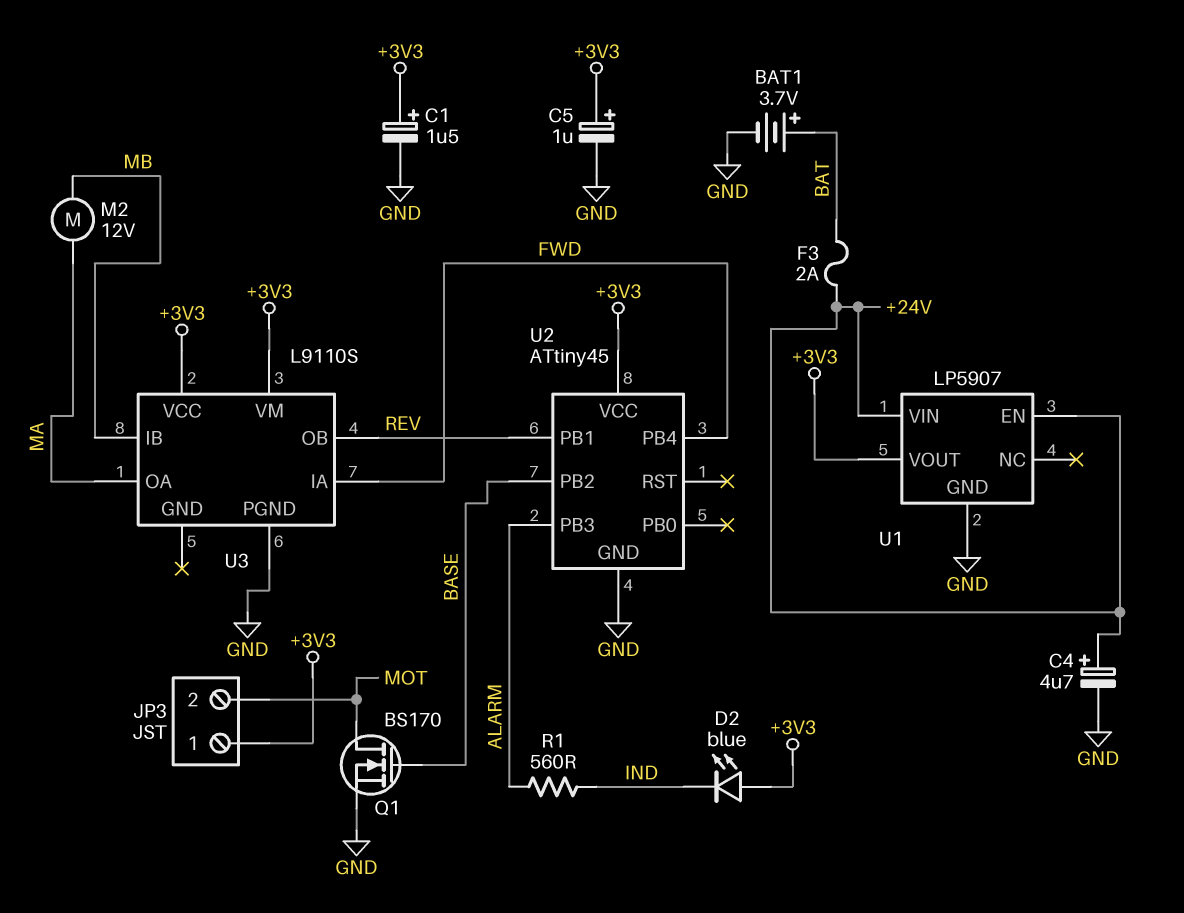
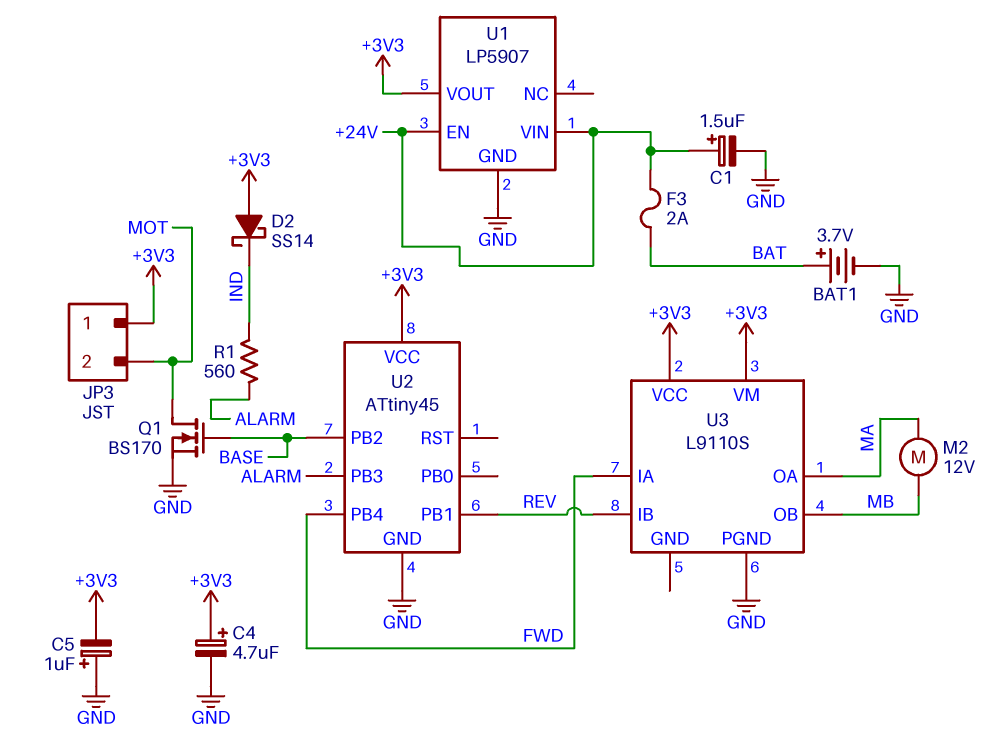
C1: 1.5uF (plus +3V3, minus GND) -> 1.5uF (plus +24V, minus GND)
C4: 4.7uF (plus +24V, minus GND) -> 4.7uF (plus +3V3, minus GND)
C5: 1uF (plus +3V3, minus GND) -> 1uF (plus GND, minus +3V3)
D2: LED blue (A +3V3, K IND) -> schottky SS14 (A +3V3, K IND)
U3 pin IB: MB -> REV
U3 pin OB: REV -> MB

